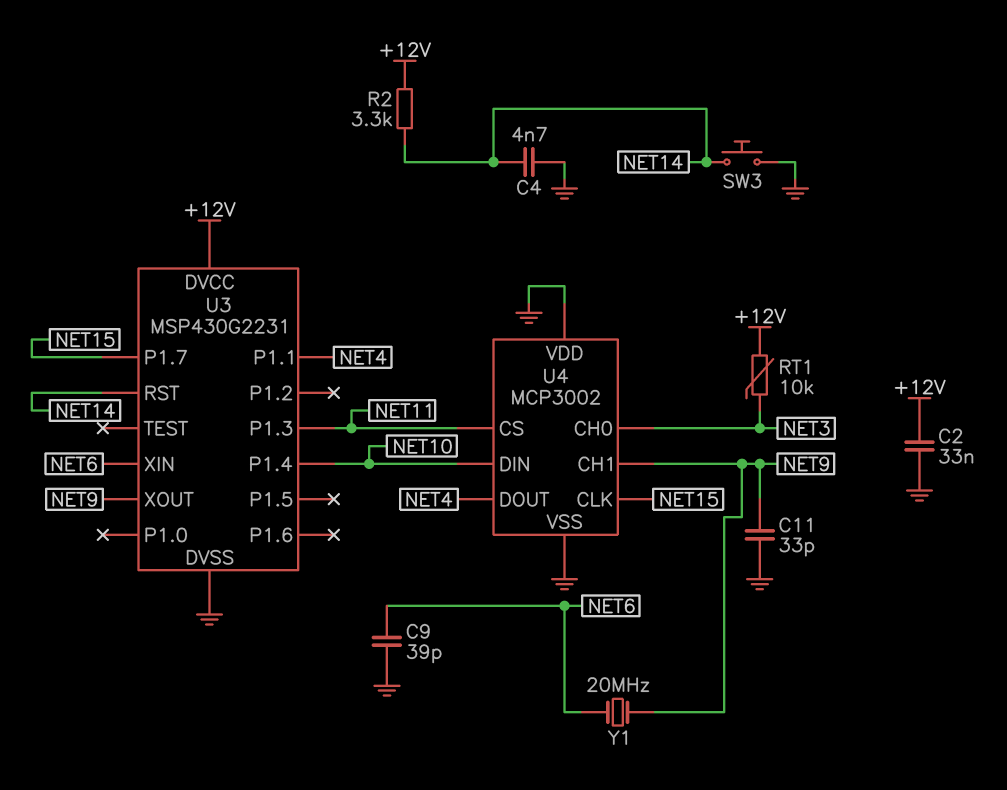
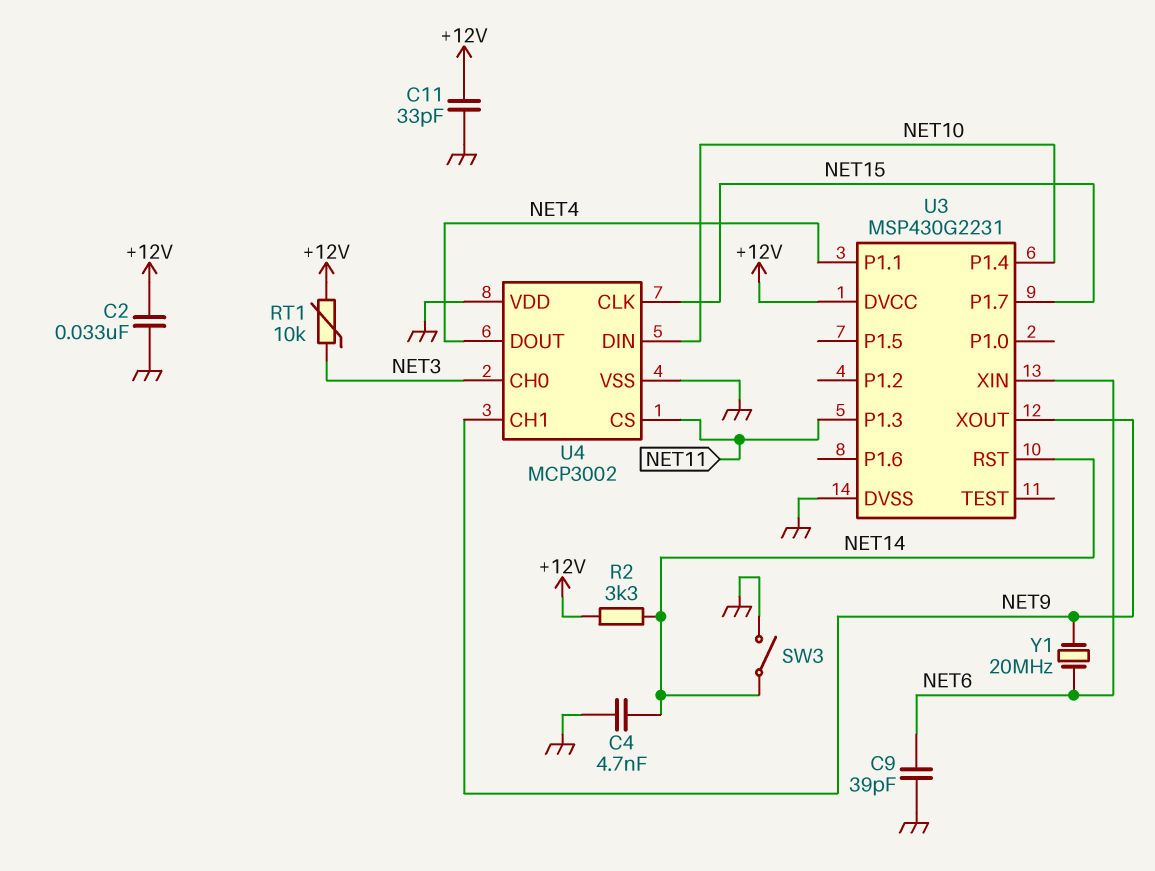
C11: 33pF (GND, NET9) -> 33pF (+12V, GND)
SW3: button (GND, NET14) -> switch (GND, NET14)

